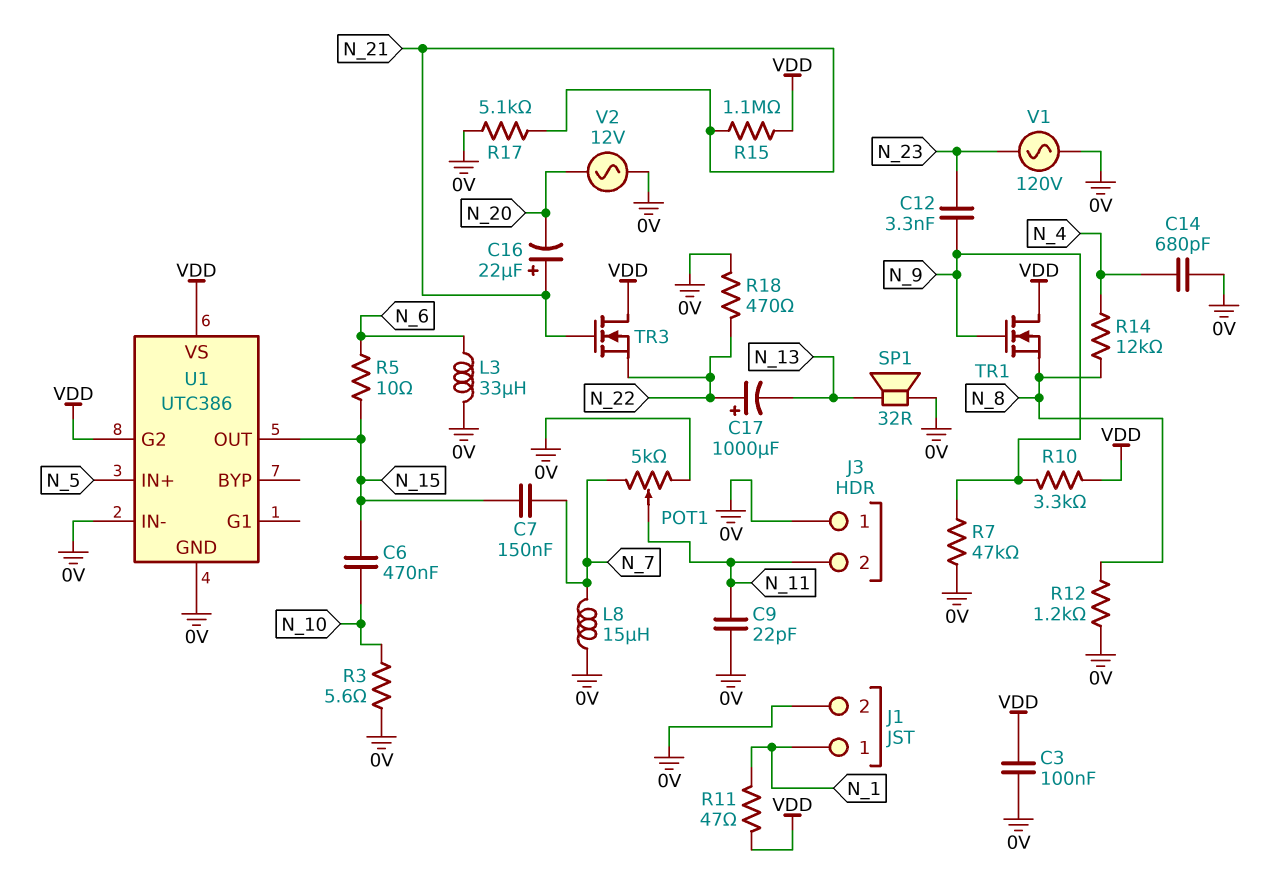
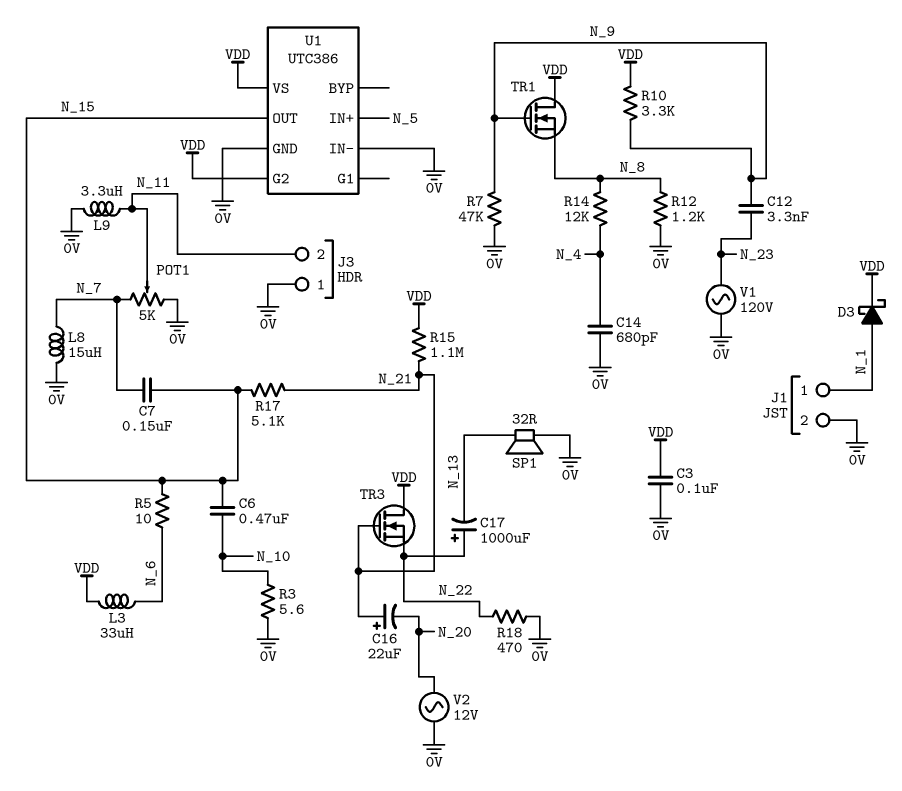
C9: 22pF (0V, N_11) -> none
D3: none -> schottky (A N_1, K VDD)
L3: 33uH (0V, N_6) -> 33uH (N_6, VDD)
L9: none -> 3.3uH (0V, N_11)
R11: 47 (N_1, VDD) -> none
R17: 5.1k (0V, N_21) -> 5.1k (N_15, N_21)

